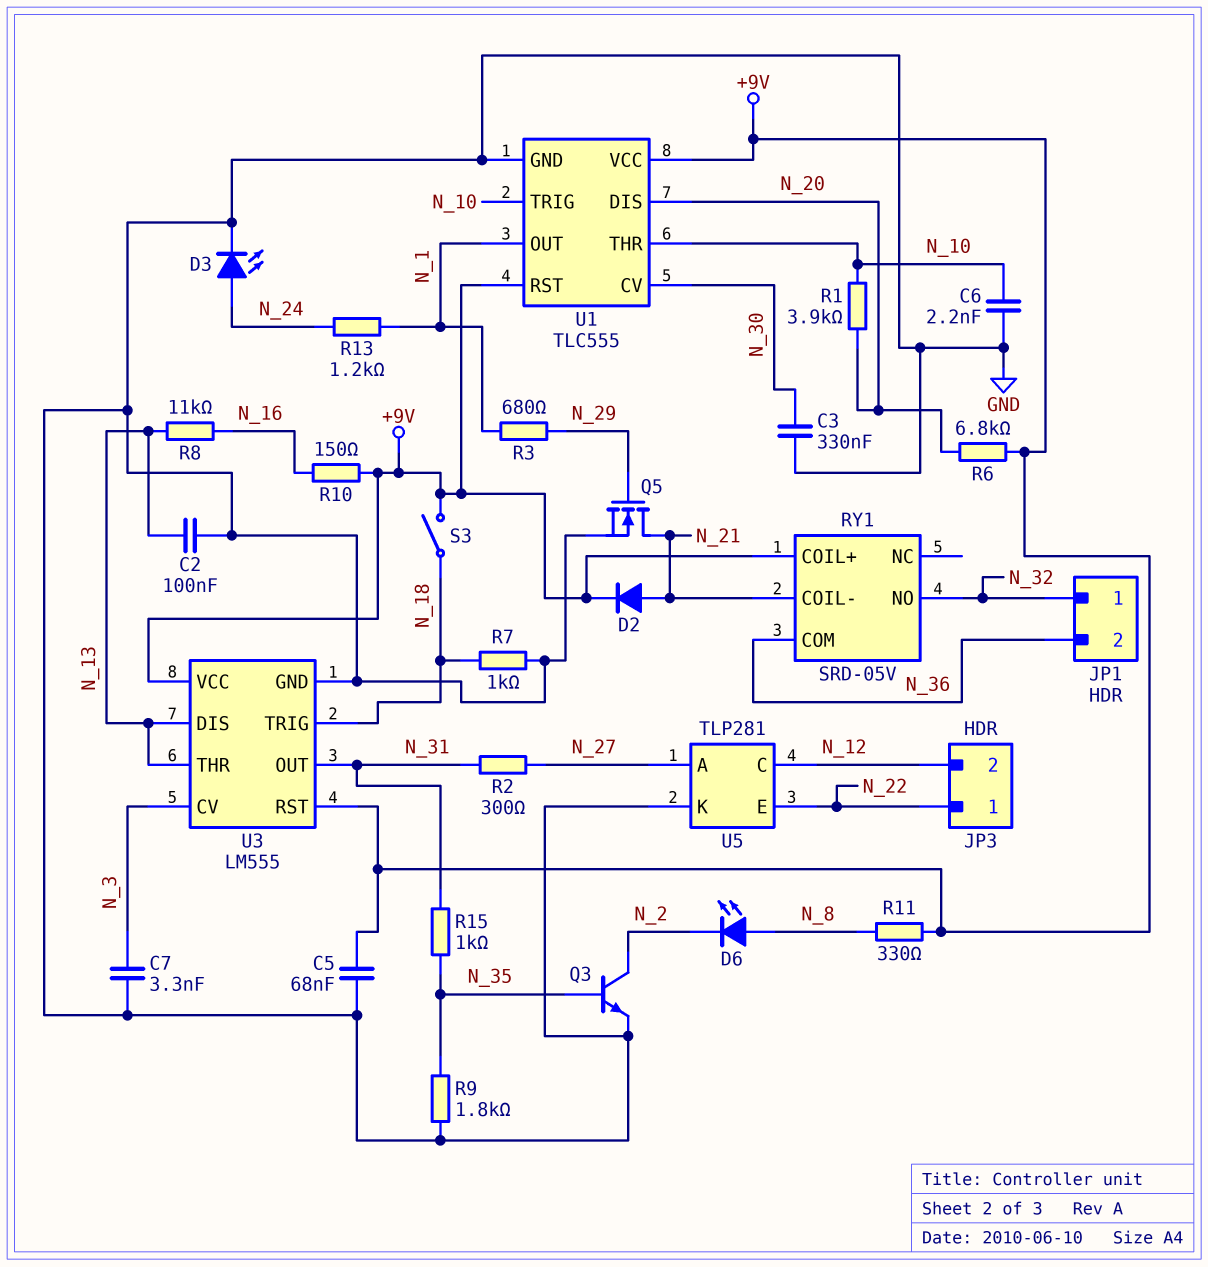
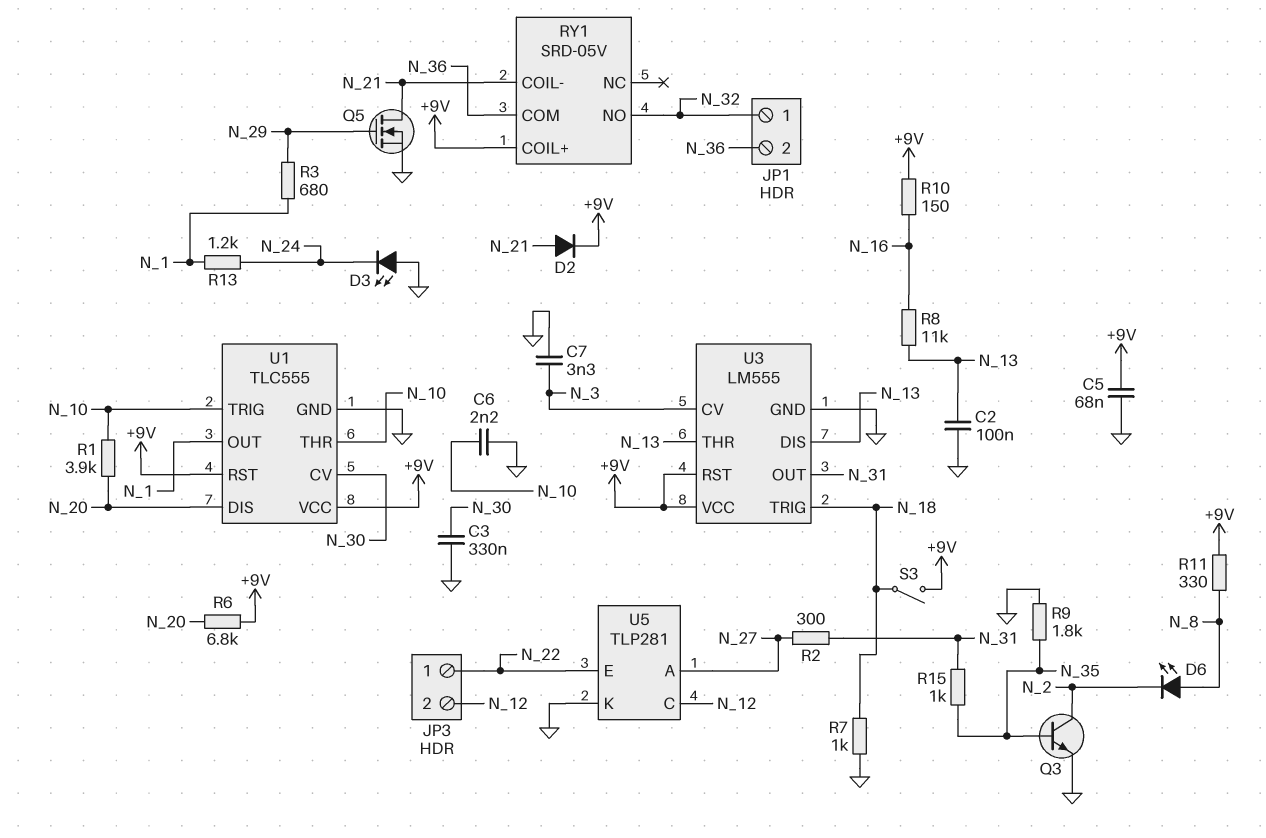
D3: LED (A N_24, K GND) -> LED (A GND, K N_24)

